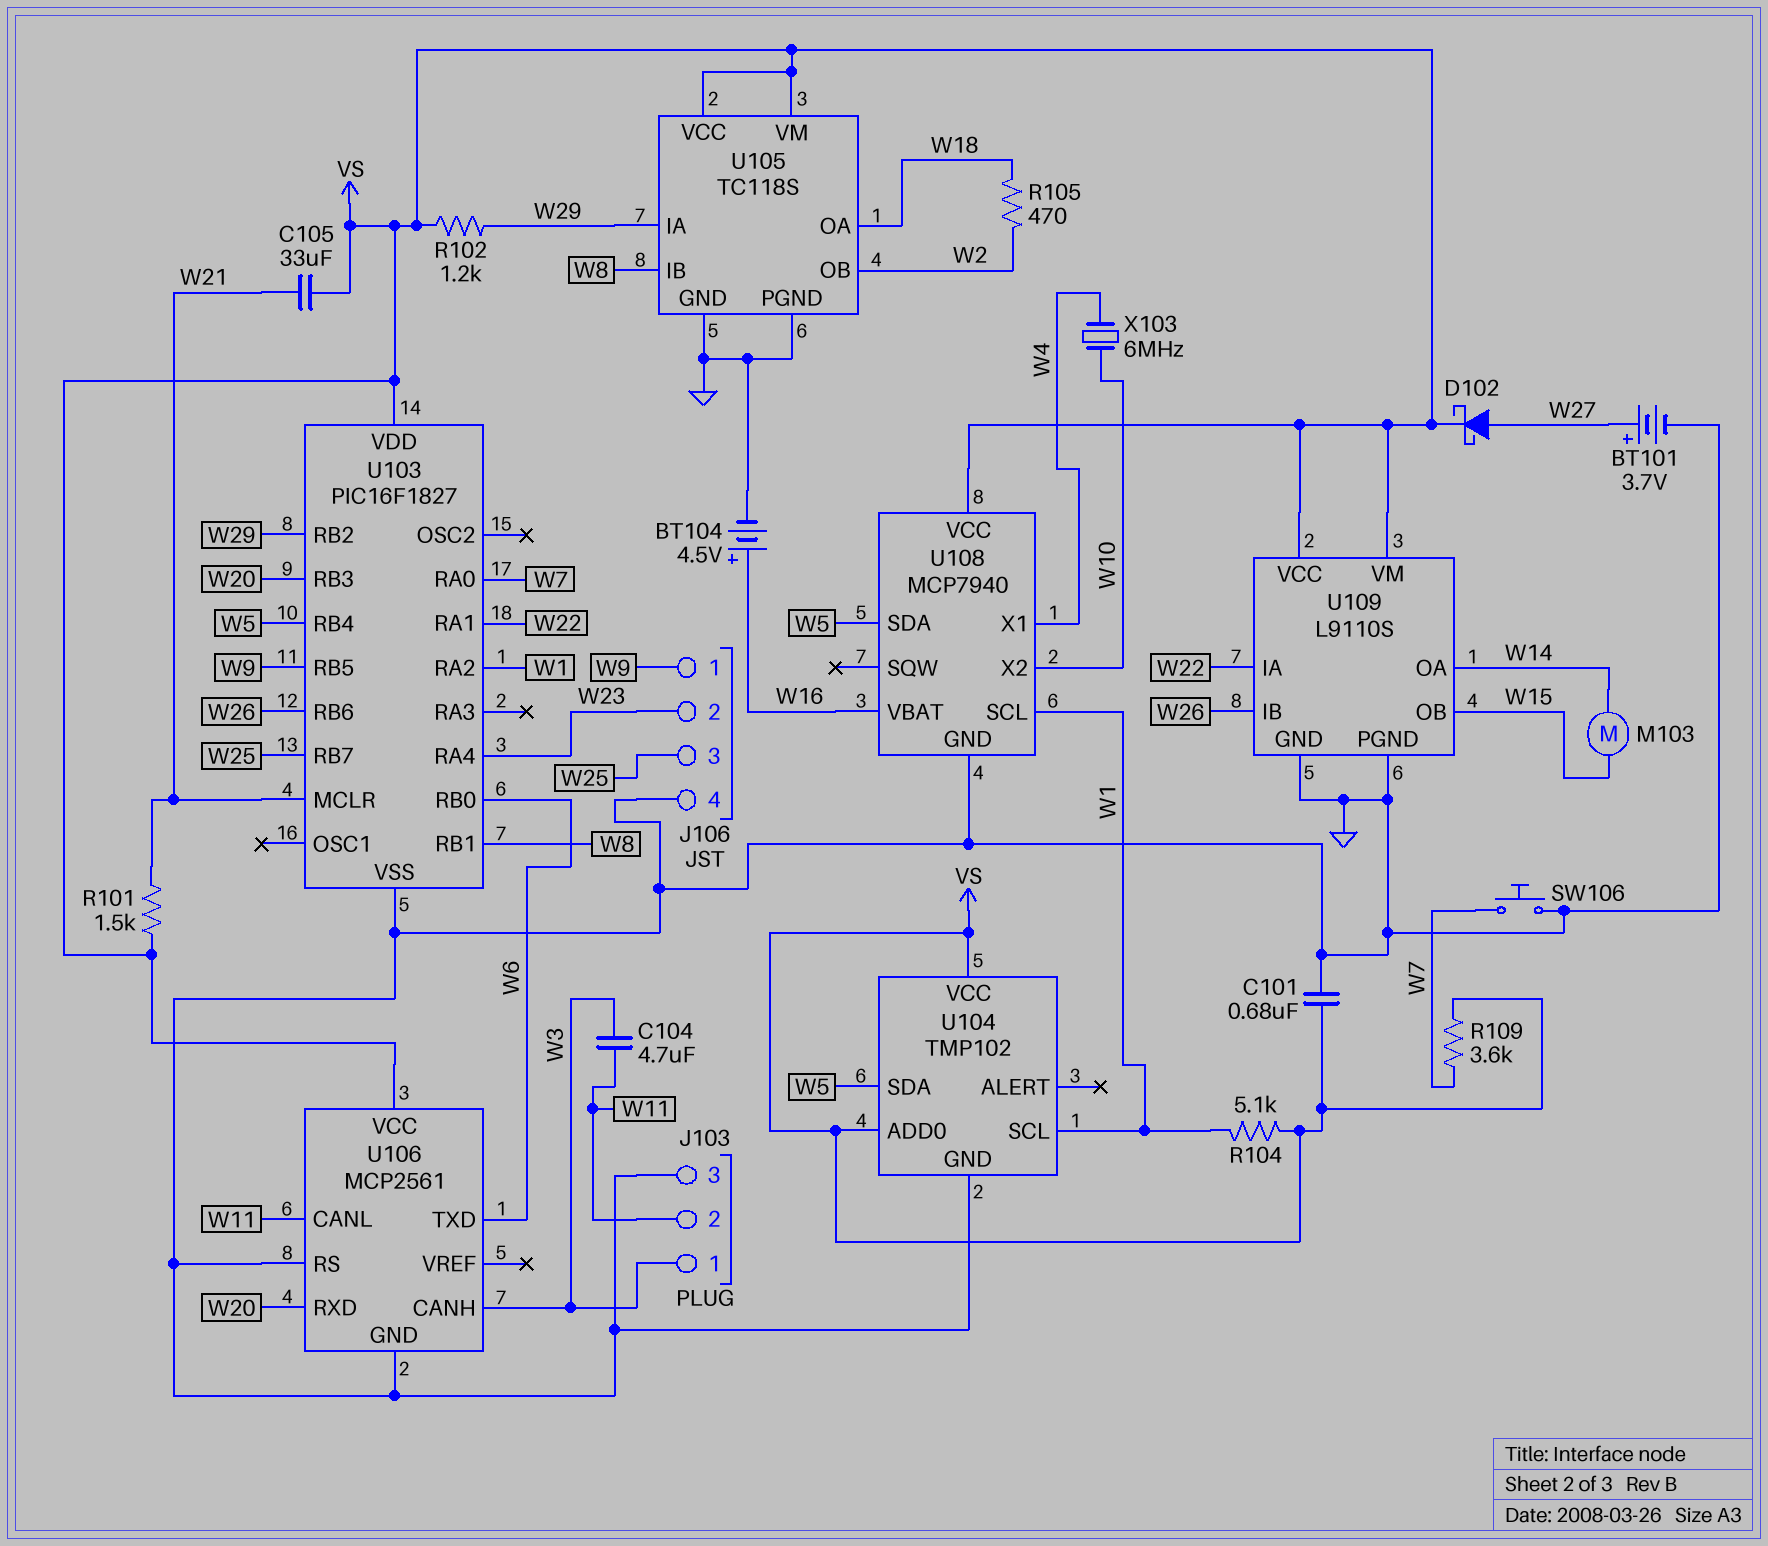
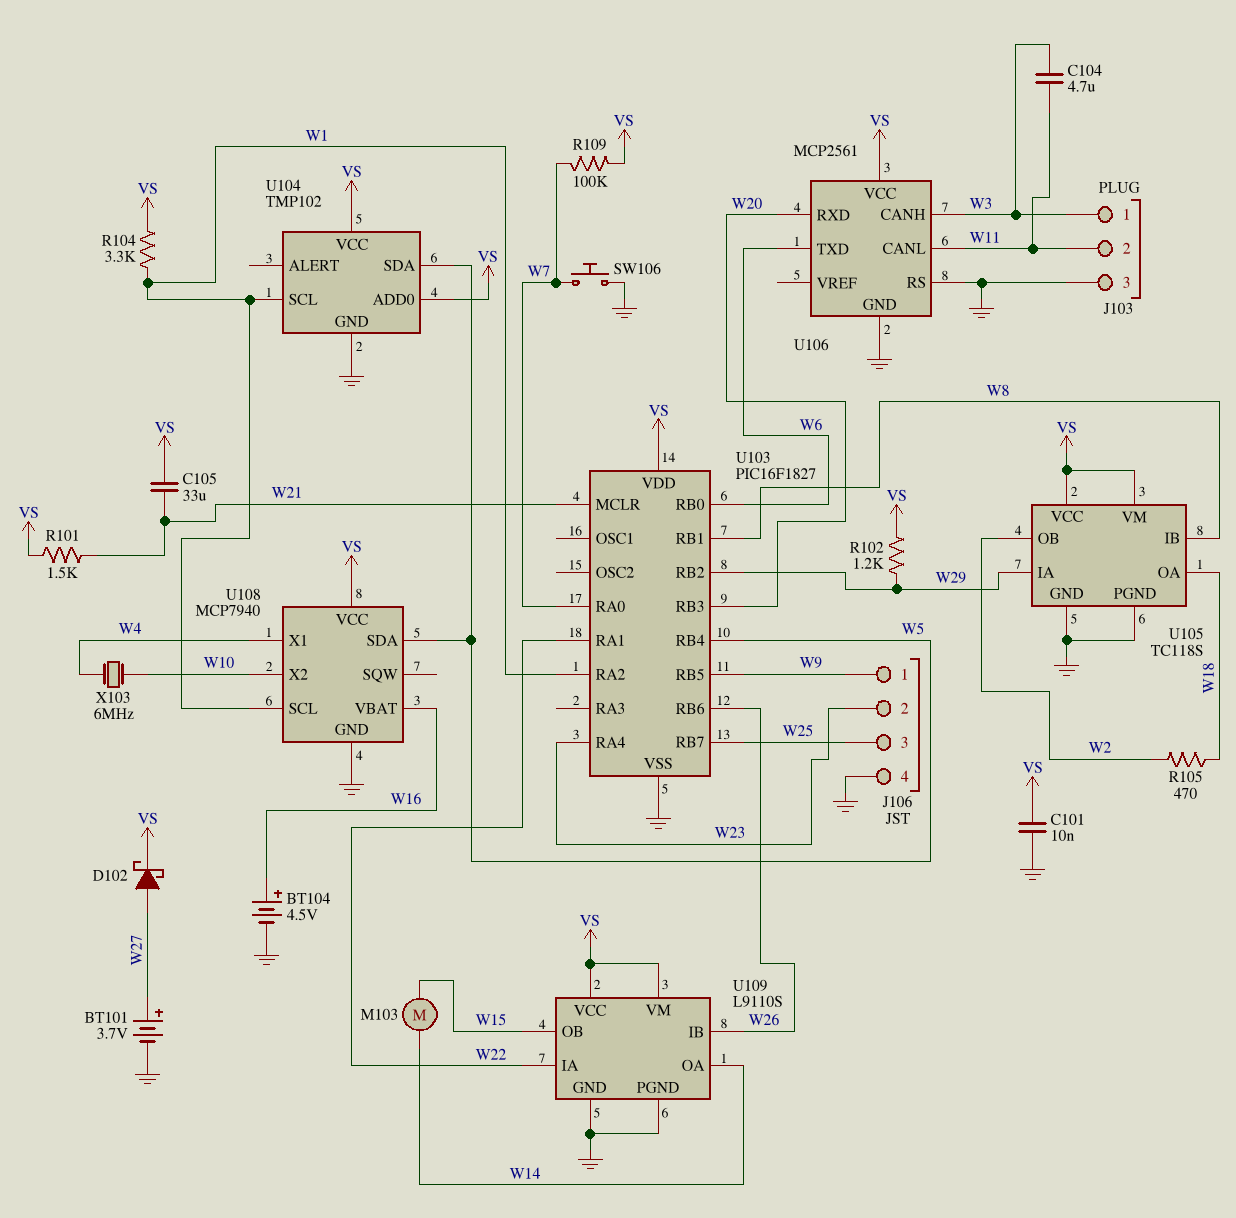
C101: 680nF (GND, VS) -> 10nF (GND, VS)
R104: 5.1k (VS, W1) -> 3.3k (VS, W1)
R109: 3.6k (VS, W7) -> 100k (VS, W7)

